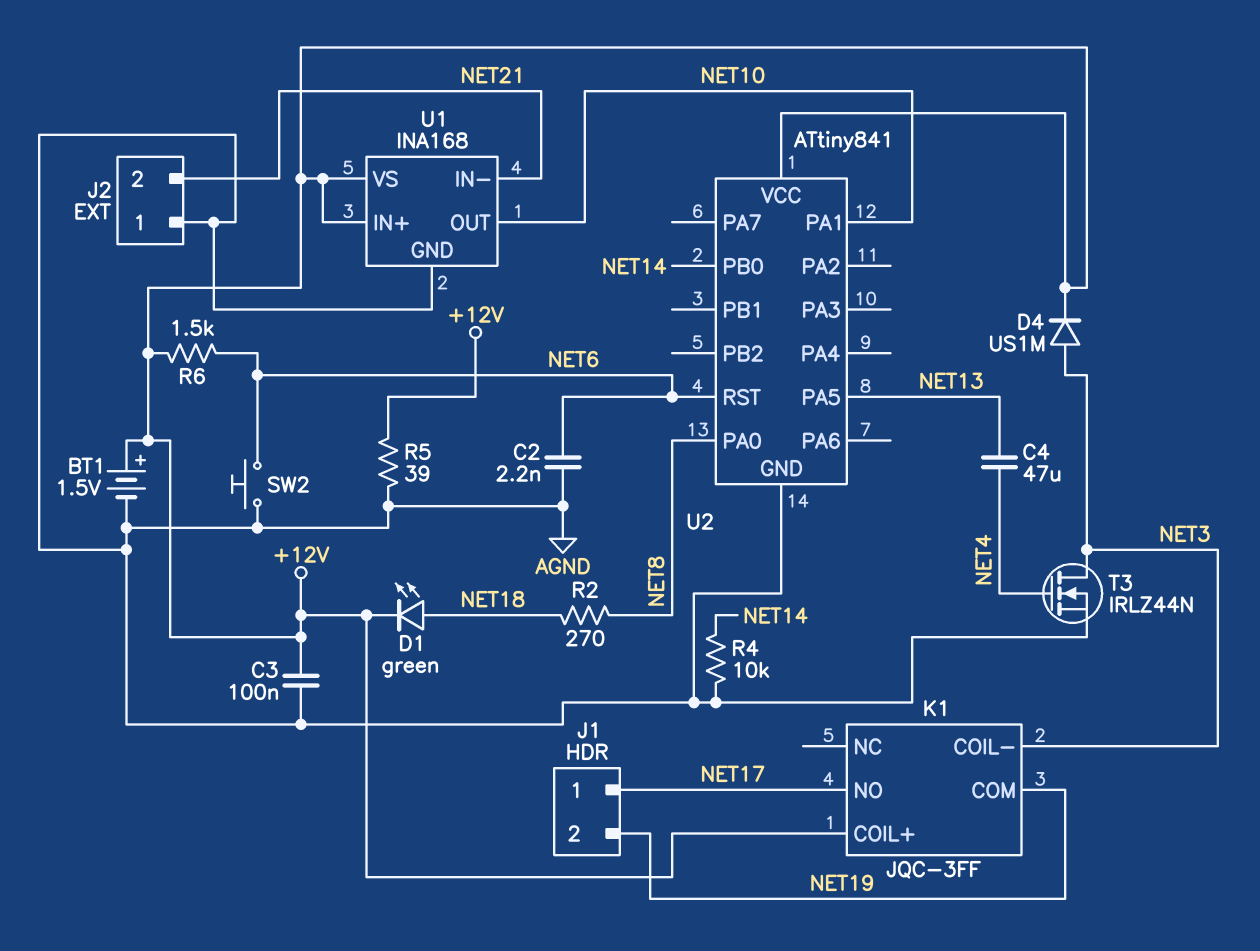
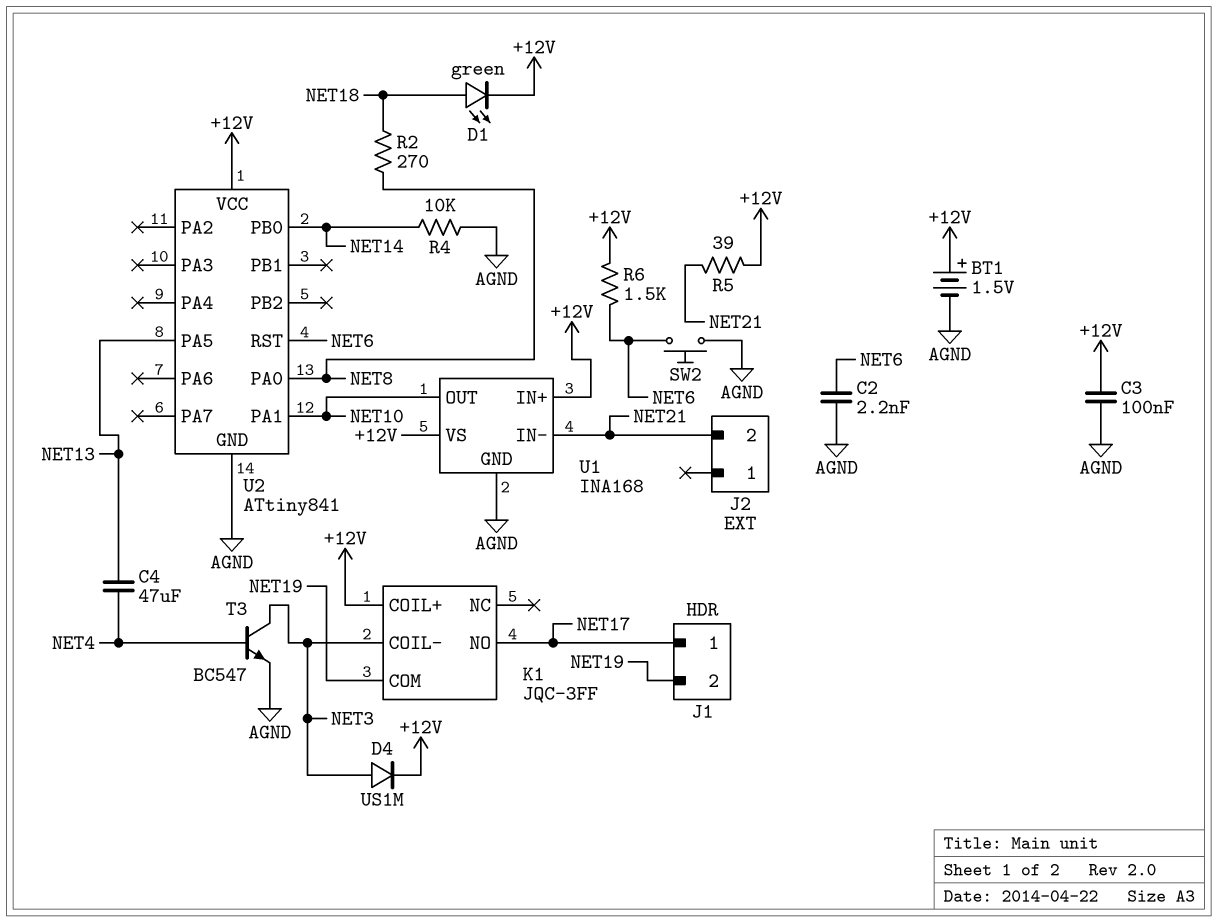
J2 pin 1: AGND -> none
R5: 39 (+12V, AGND) -> 39 (+12V, NET21)
T3: NMOS IRLZ44N (G NET4, D NET3, S AGND) -> NPN BC547 (B NET4, C NET3, E AGND)

